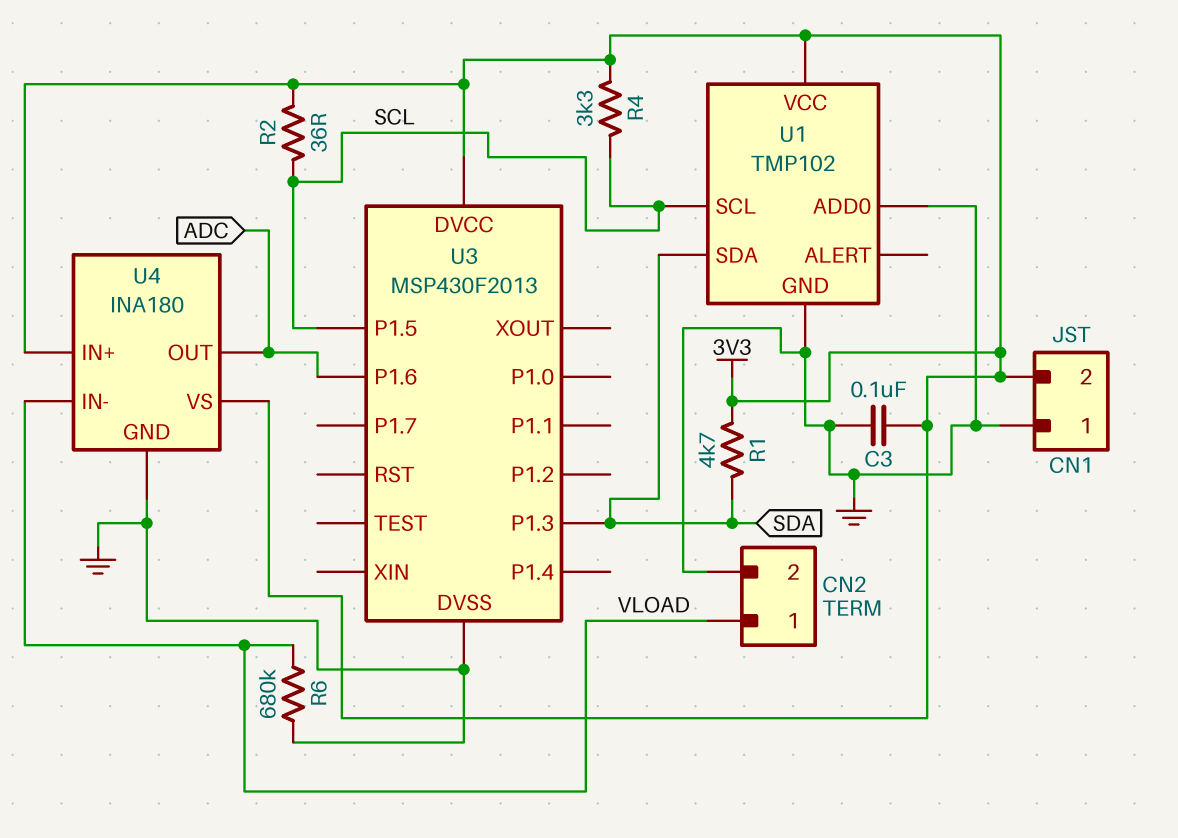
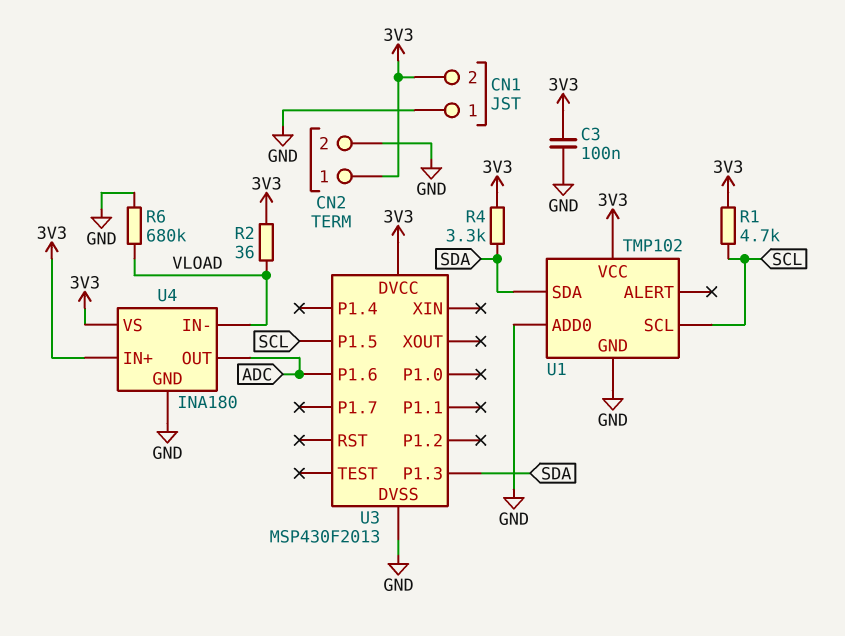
CN2 pin 1: VLOAD -> 3V3
R1: 4.7k (3V3, SDA) -> 4.7k (3V3, SCL)
R2: 36 (3V3, SCL) -> 36 (3V3, VLOAD)
R4: 3.3k (3V3, SCL) -> 3.3k (3V3, SDA)

